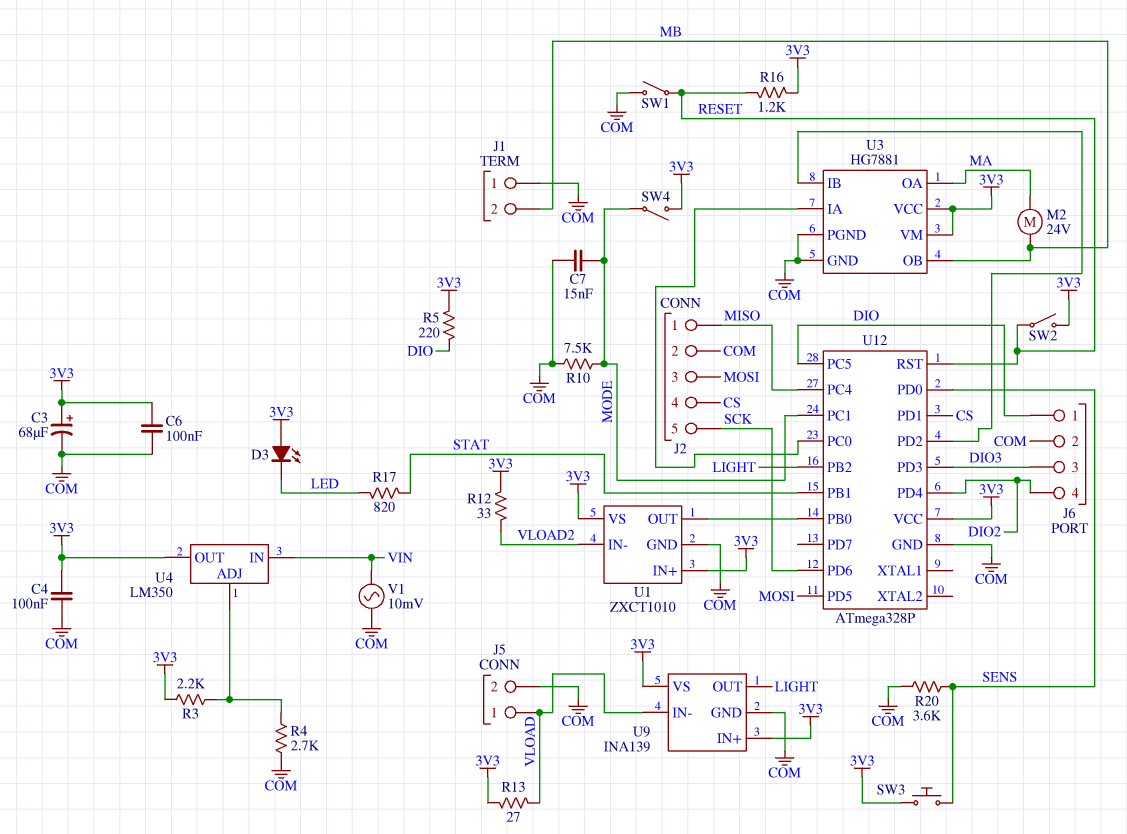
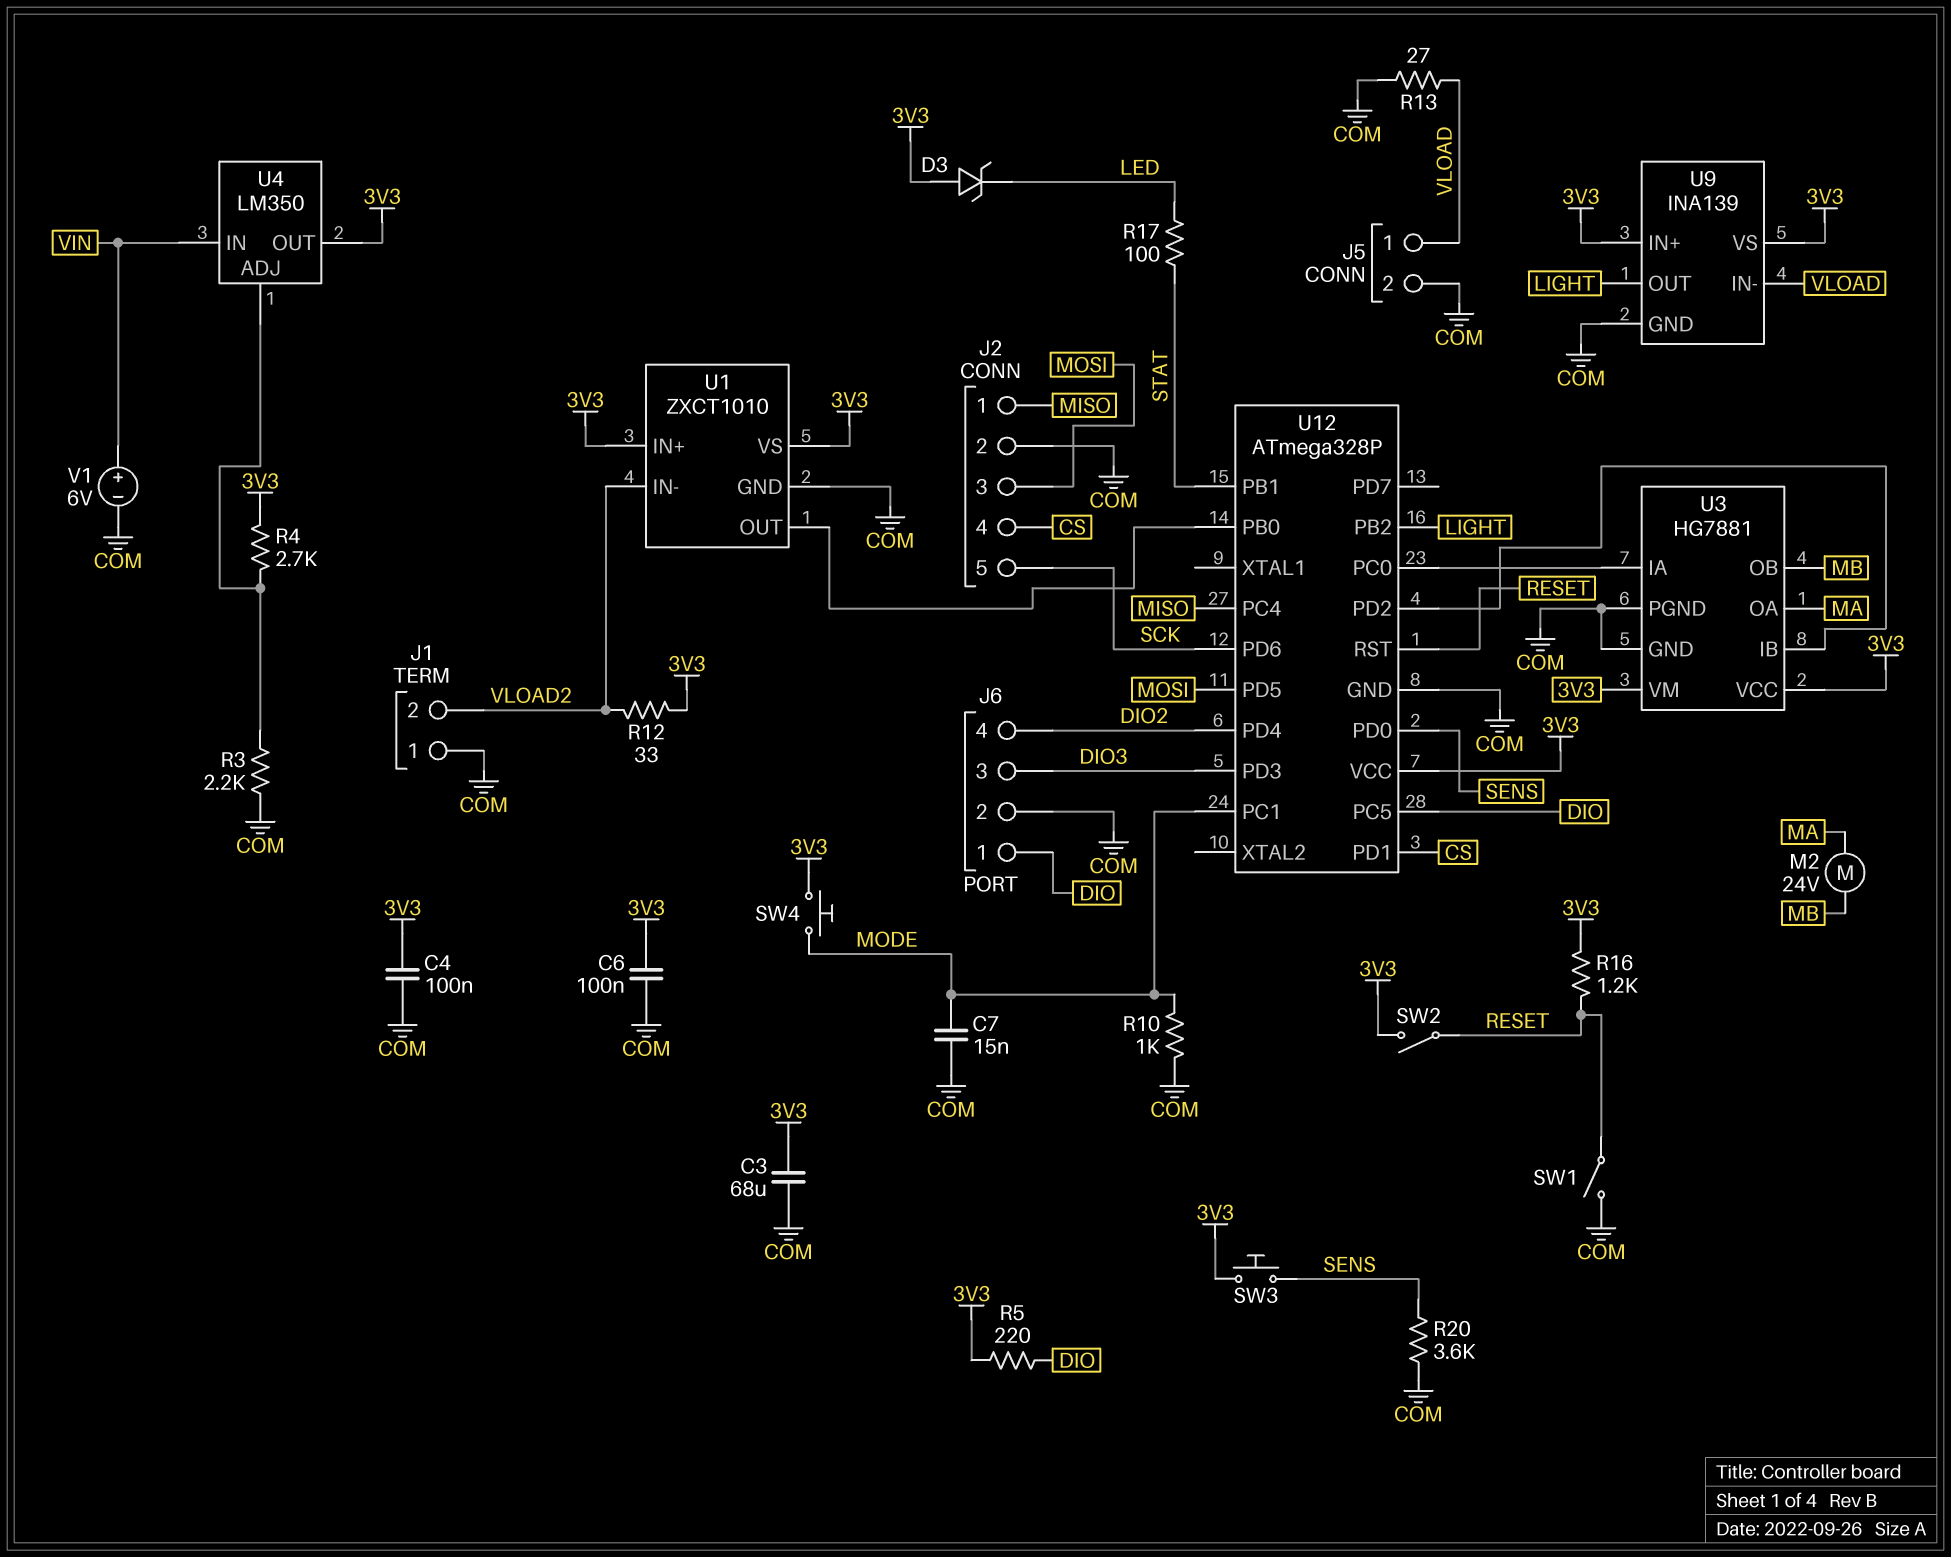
C3: 68uF (plus 3V3, minus COM) -> 68uF (3V3, COM)
D3: LED (A 3V3, K LED) -> zener (A 3V3, K LED)
J1 pin 2: MB -> VLOAD2
R3: 2.2k (3V3, U4/ADJ) -> 2.2k (COM, U4/ADJ)
R4: 2.7k (COM, U4/ADJ) -> 2.7k (3V3, U4/ADJ)
R10: 7.5k (COM, MODE) -> 1k (COM, MODE)
R13: 27 (3V3, VLOAD) -> 27 (COM, VLOAD)
R17: 820 (LED, STAT) -> 100 (LED, STAT)
SW4: switch (3V3, MODE) -> button (3V3, MODE)
V1: AC 10mV (COM, VIN) -> 6V (plus VIN, minus COM)

